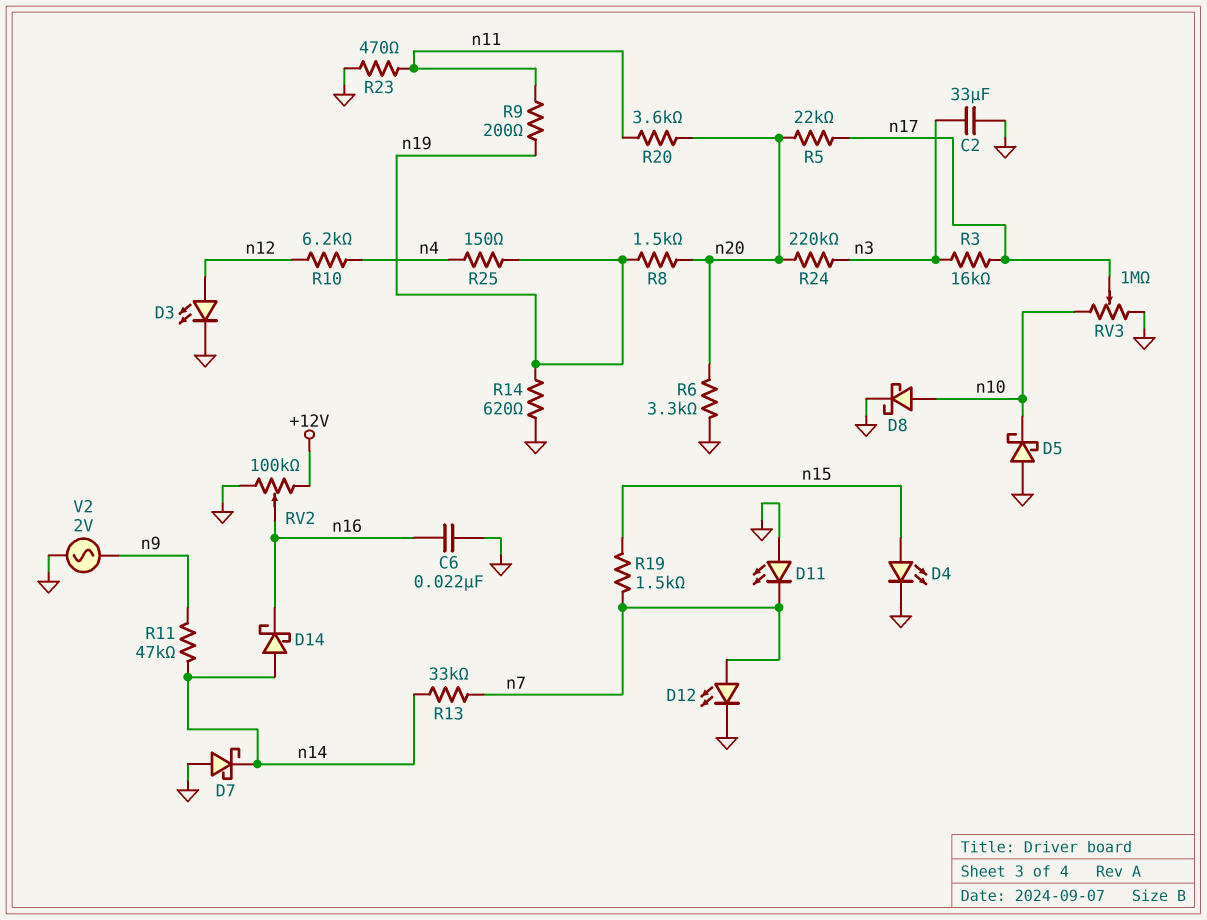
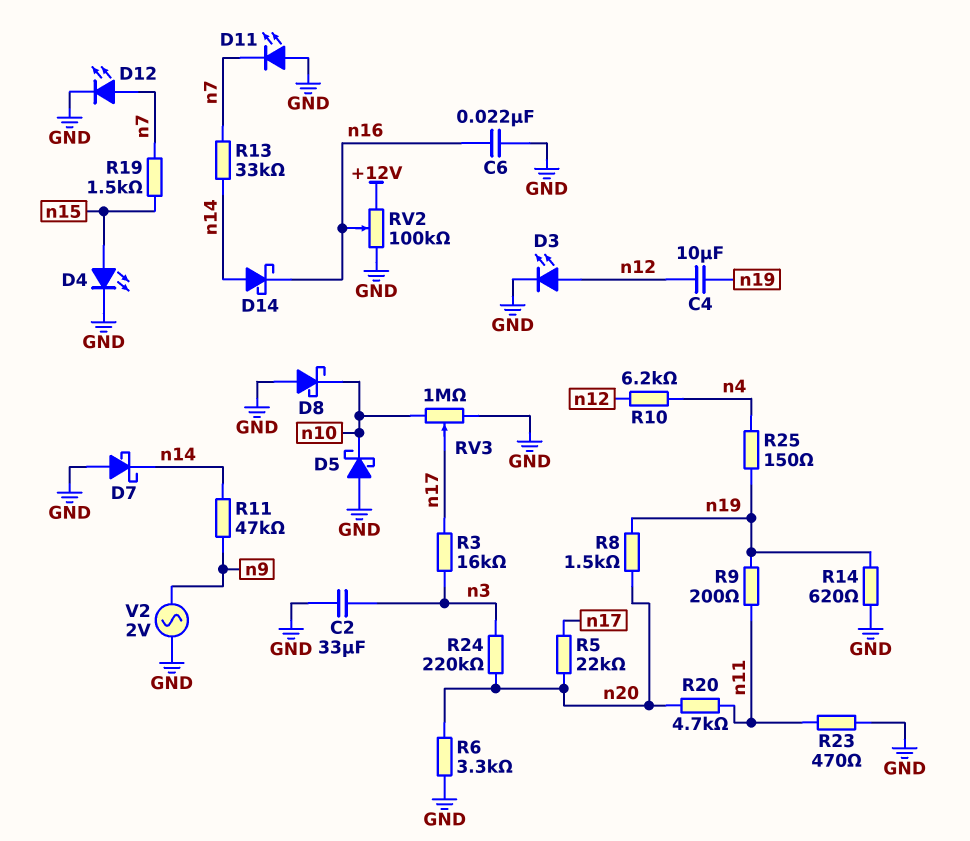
C4: none -> 10uF (n12, n19)
D8: schottky (A n10, K GND) -> schottky (A GND, K n10)
R20: 3.6k (n11, n20) -> 4.7k (n11, n20)

